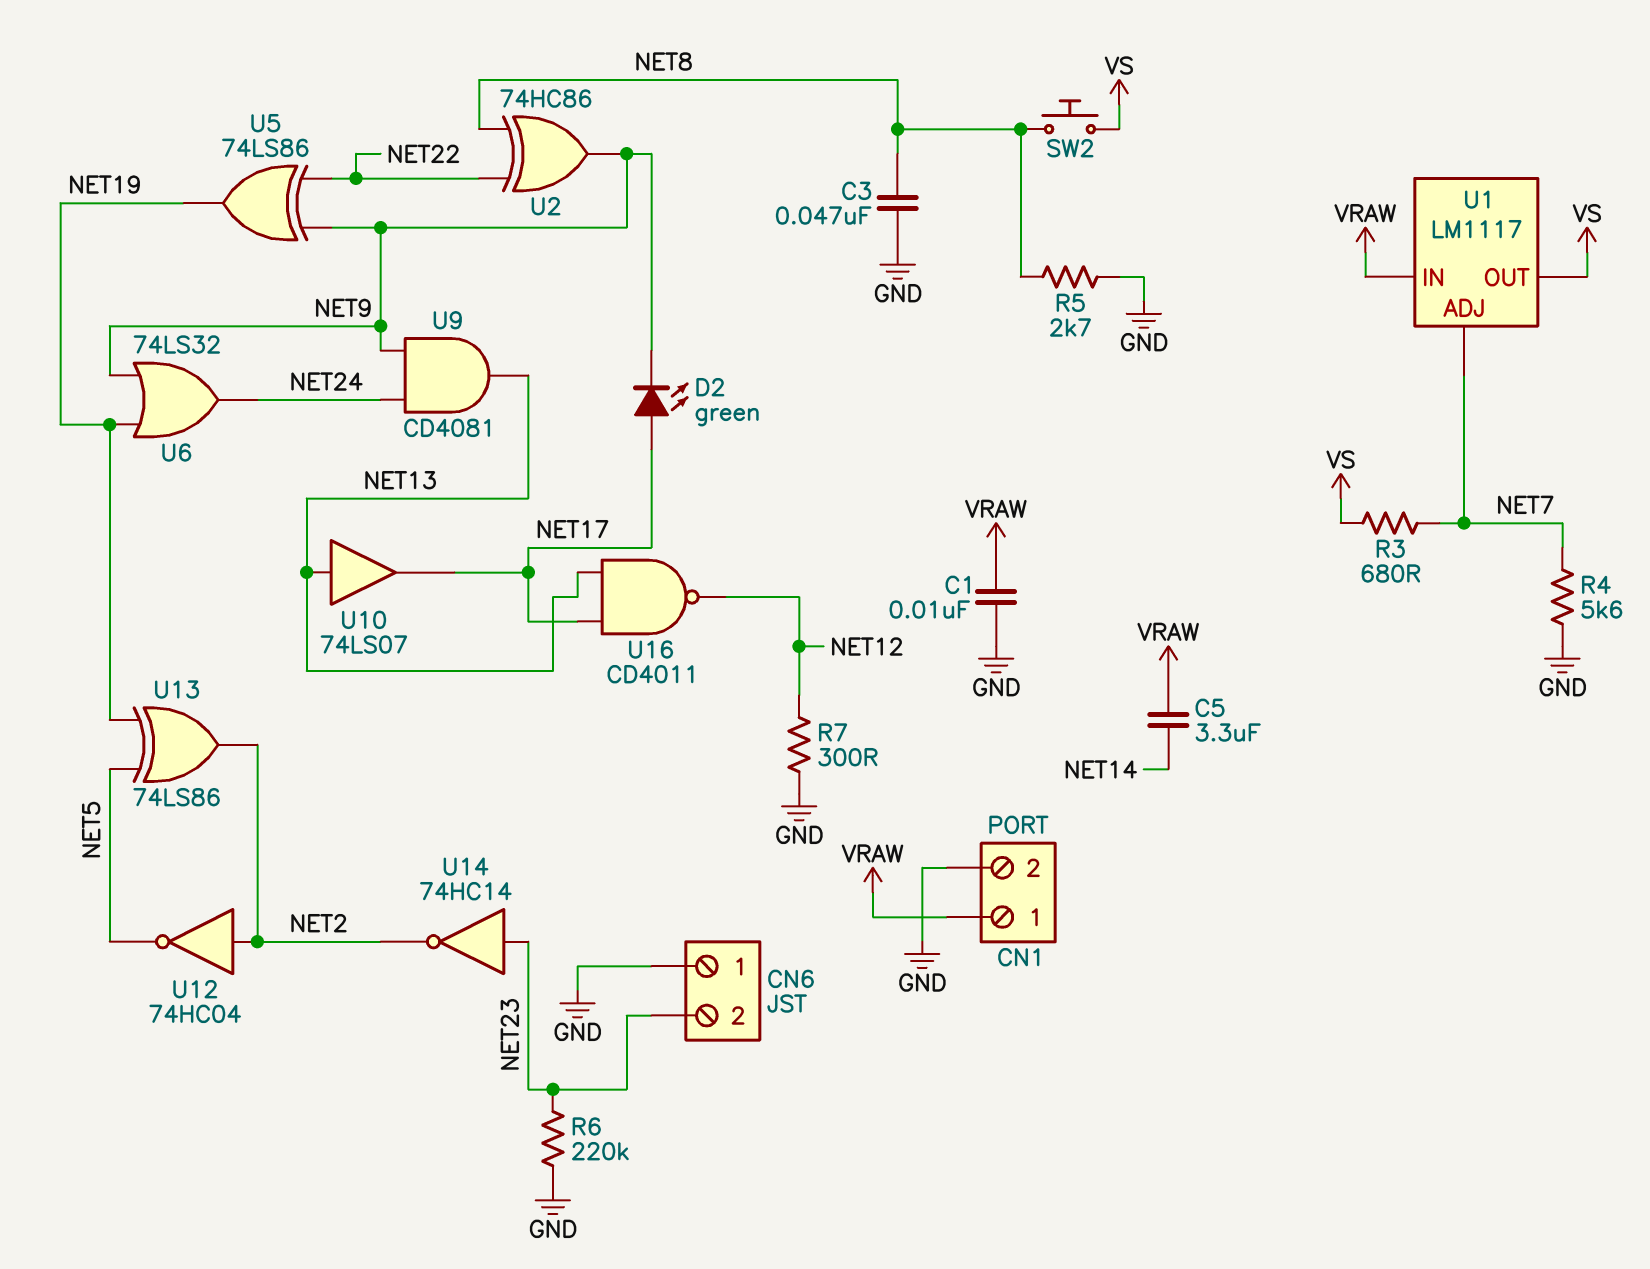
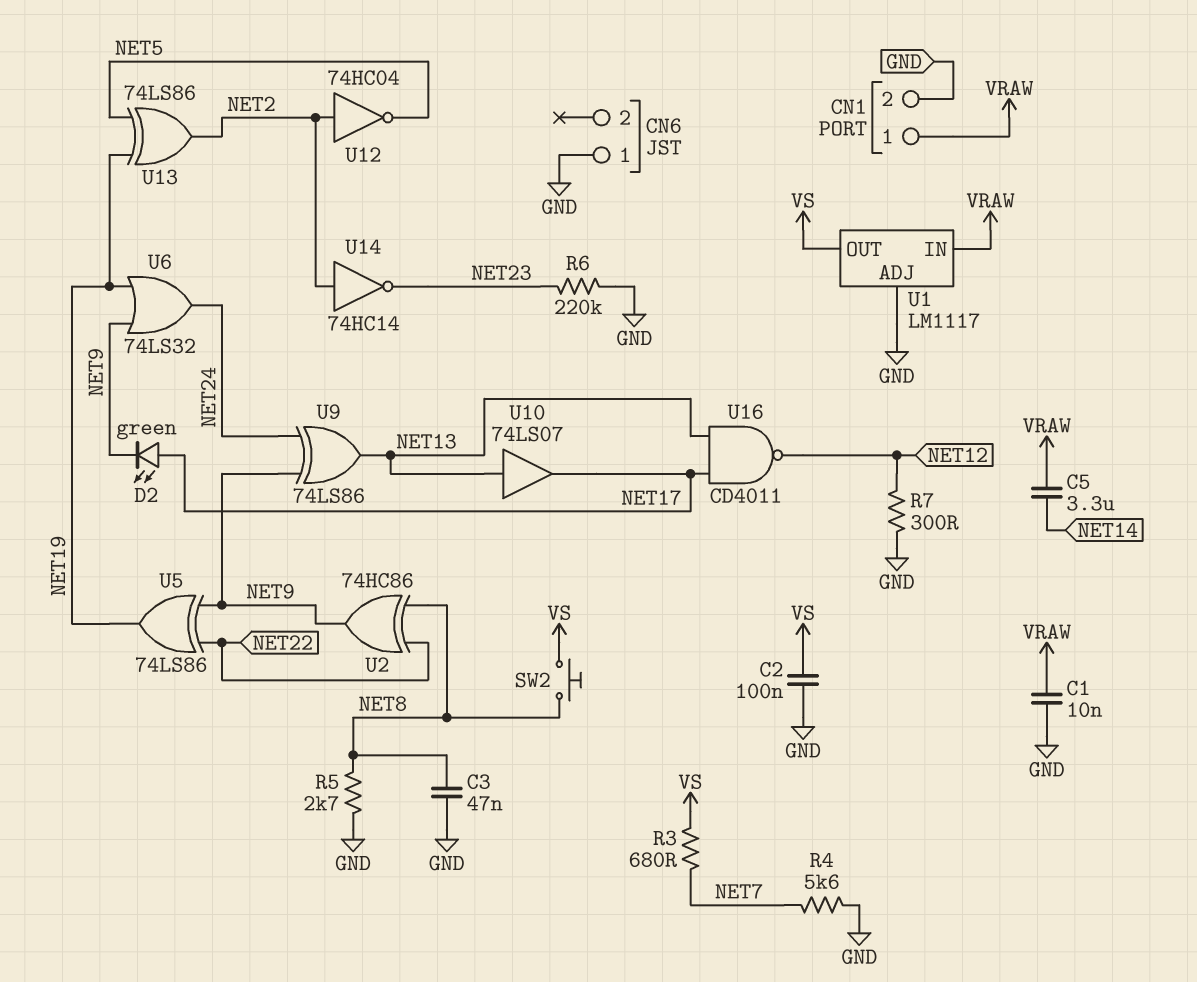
C2: none -> 100nF (GND, VS)
CN6 pin 2: NET23 -> none
U1 pin ADJ: NET7 -> GND
U9: AND CD4081 (in NET9, in NET24, out NET13) -> XOR 74LS86 (in NET9, in NET24, out NET13)
U14: NOT 74HC14 (in NET23, out NET2) -> NOT 74HC14 (in NET2, out NET23)

